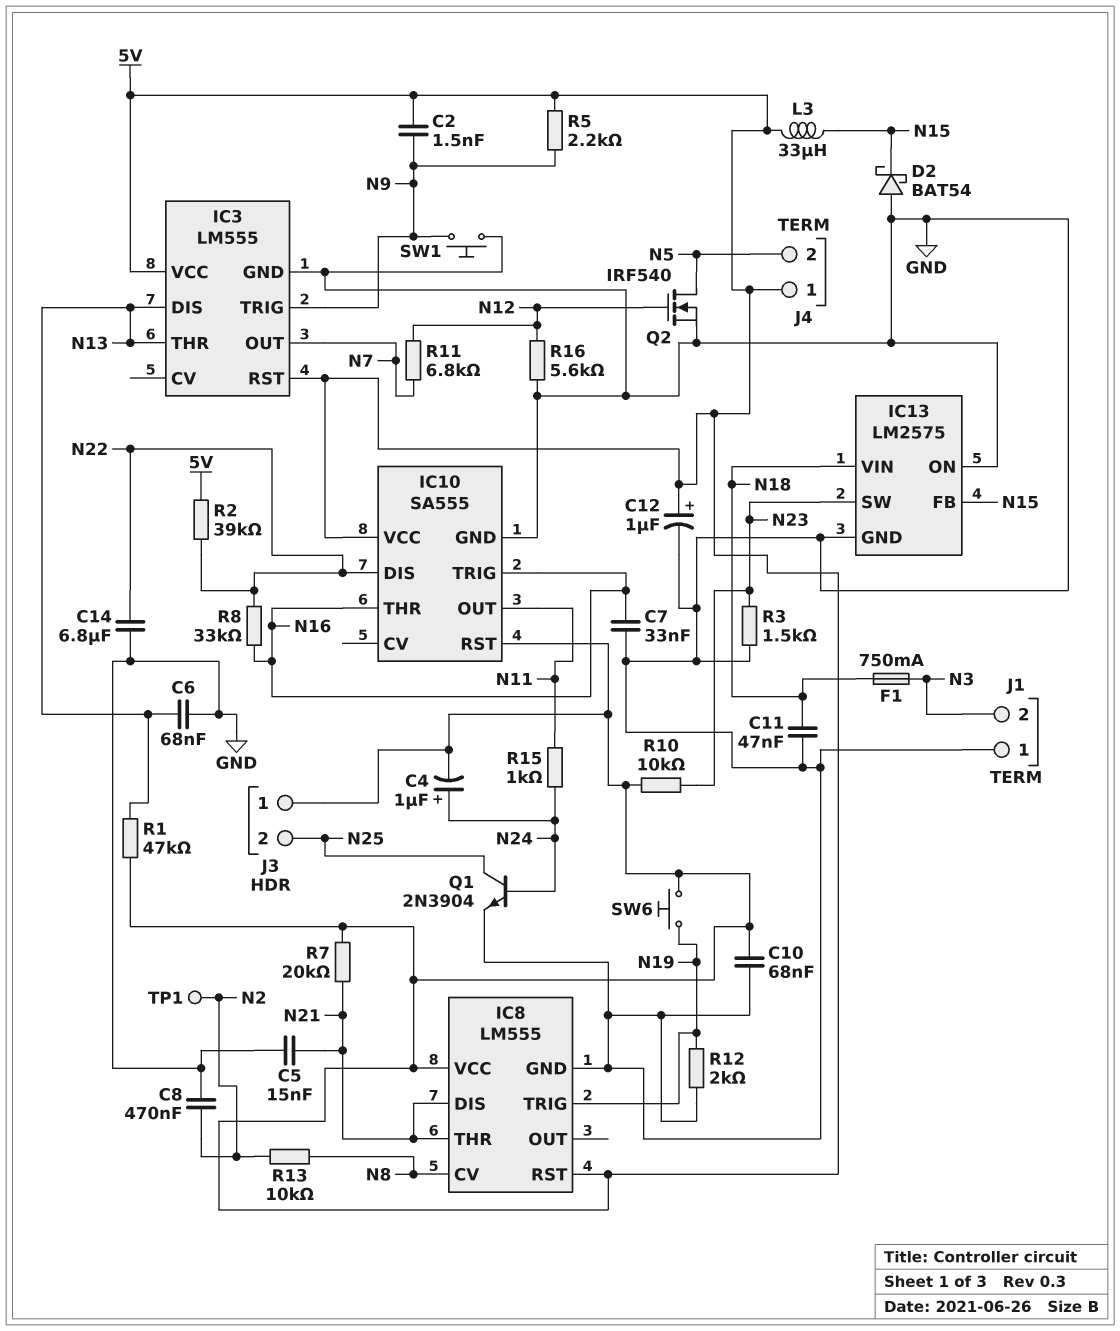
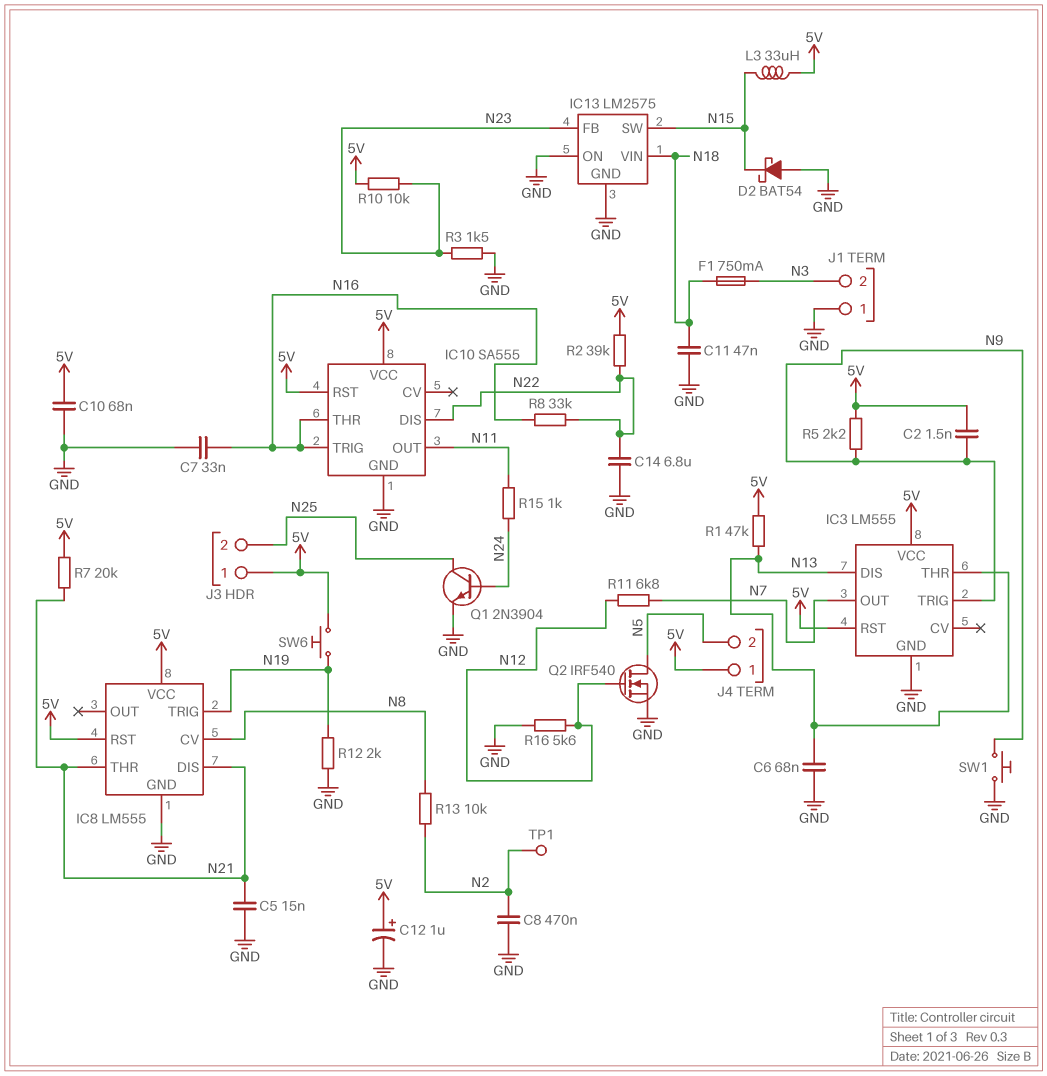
C4: 1uF (plus N24, minus 5V) -> none
IC13 pin FB: N15 -> N23
IC13 pin SW: N23 -> N15

